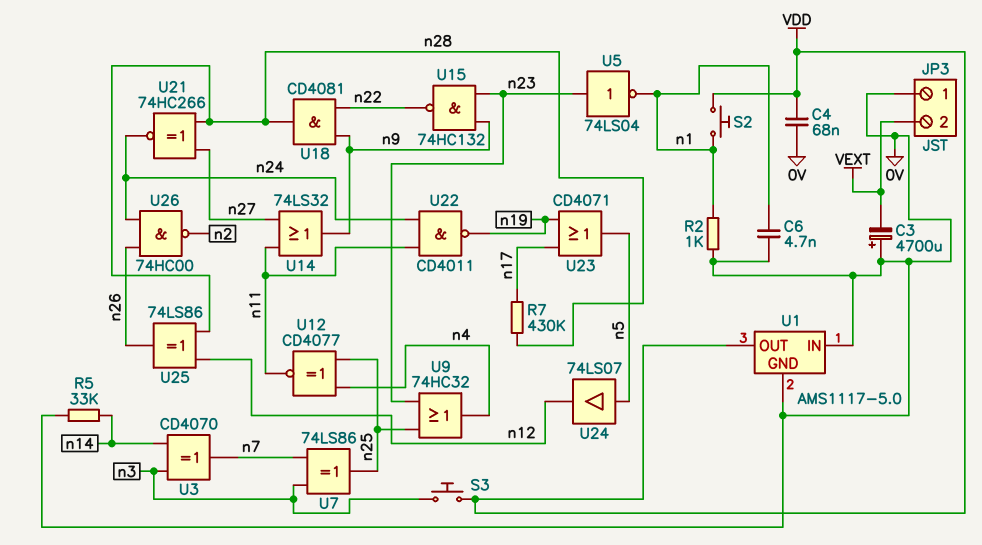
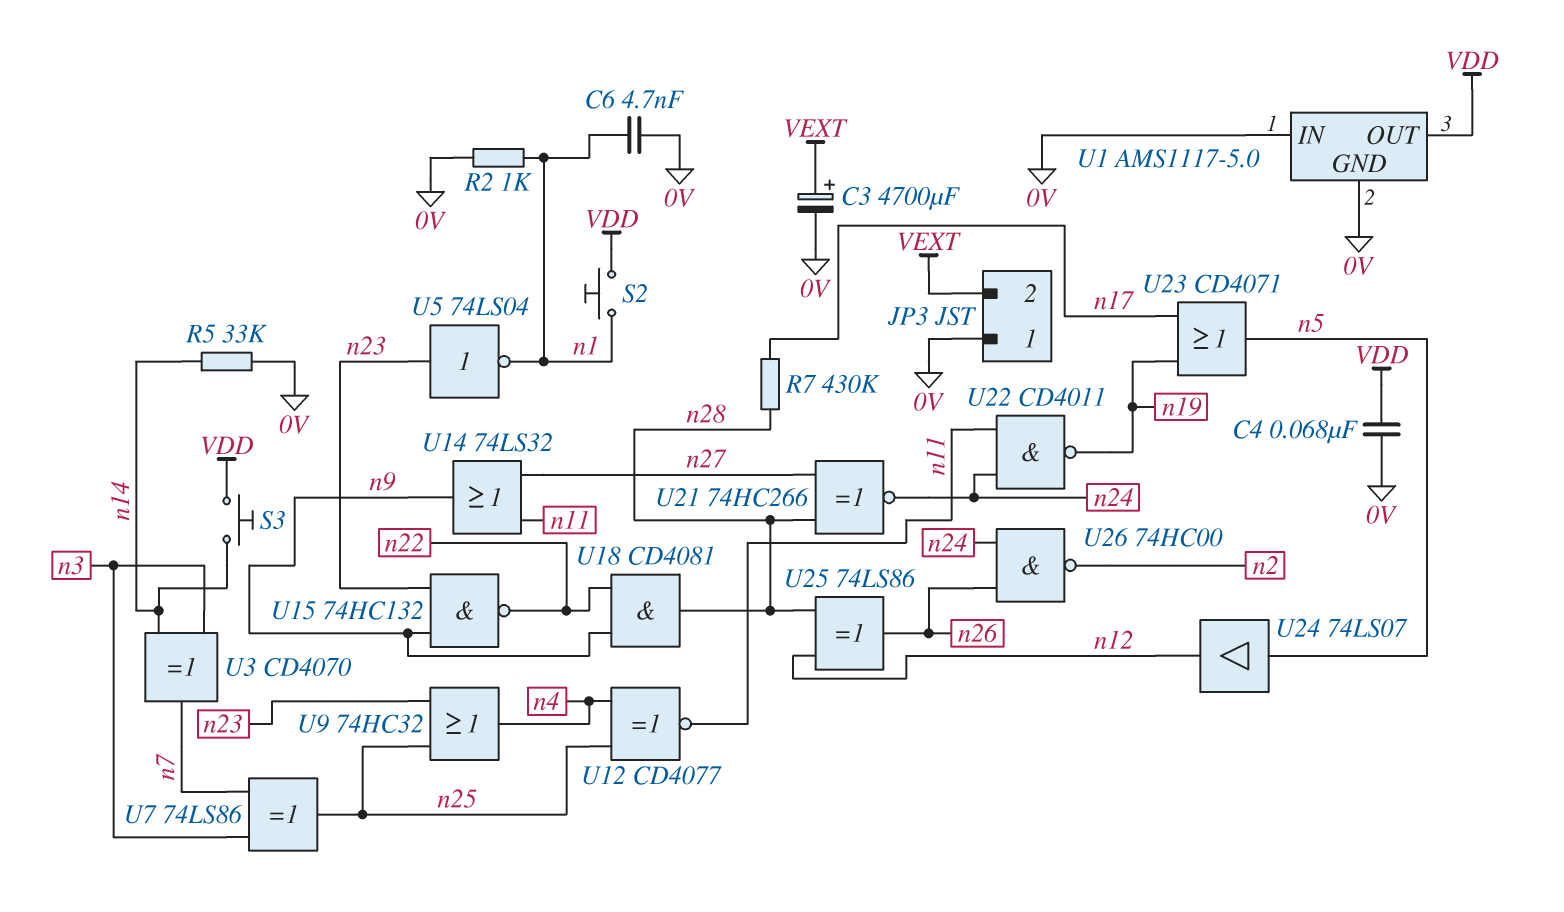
C3: 4700uF (plus 0V, minus VEXT) -> 4700uF (plus VEXT, minus 0V)
S3: button (VDD, n3) -> button (VDD, n14)

